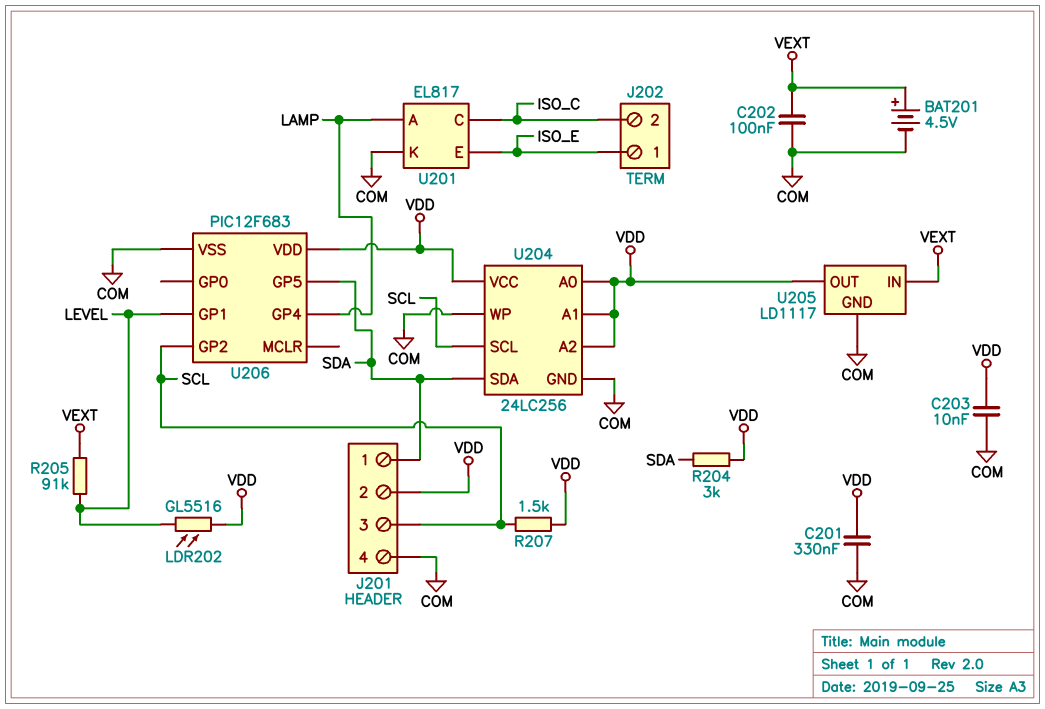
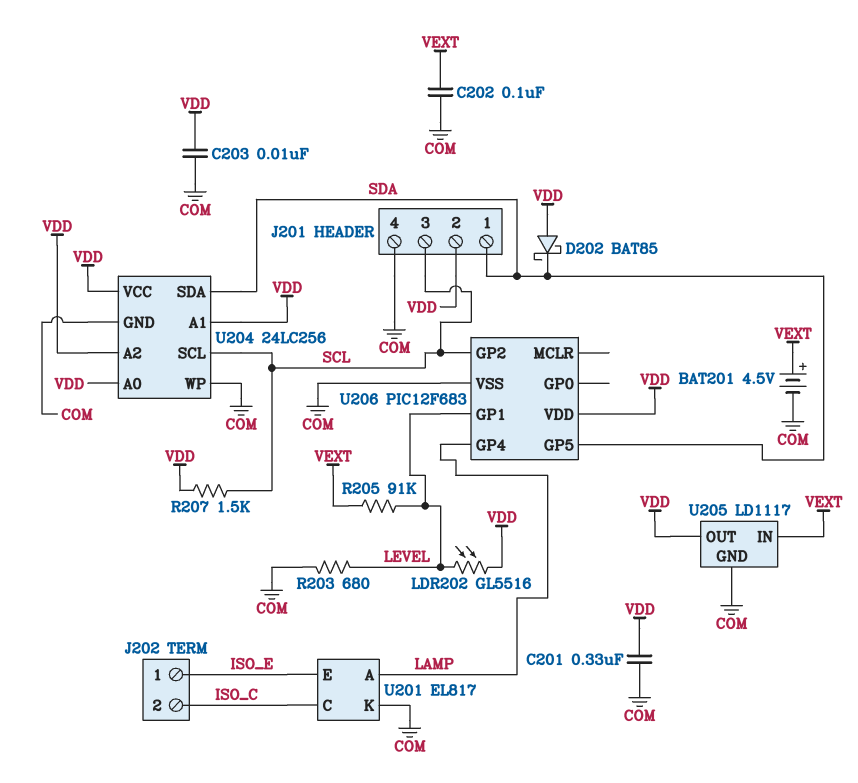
D202: none -> schottky BAT85 (A VDD, K SDA)
R203: none -> 680 (COM, LEVEL)
R204: 3k (SDA, VDD) -> none

